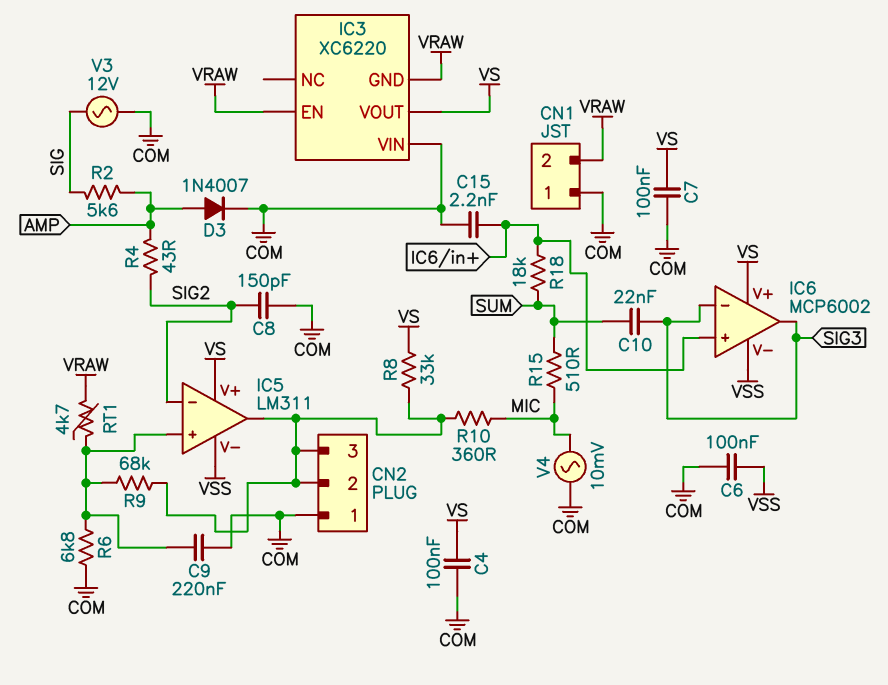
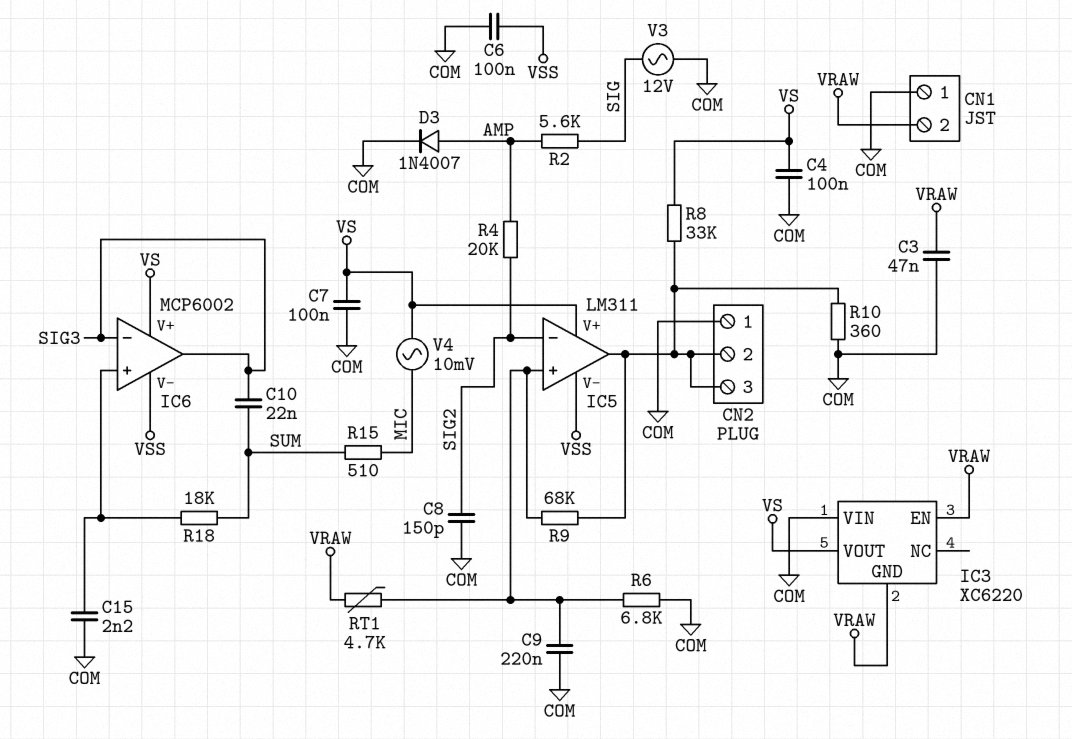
C3: none -> 47nF (COM, VRAW)
R4: 43 (AMP, SIG2) -> 20k (AMP, SIG2)
R10: 360 (CN2/2, MIC) -> 360 (CN2/2, COM)
V4: AC 10mV (COM, MIC) -> AC 10mV (MIC, VS)

